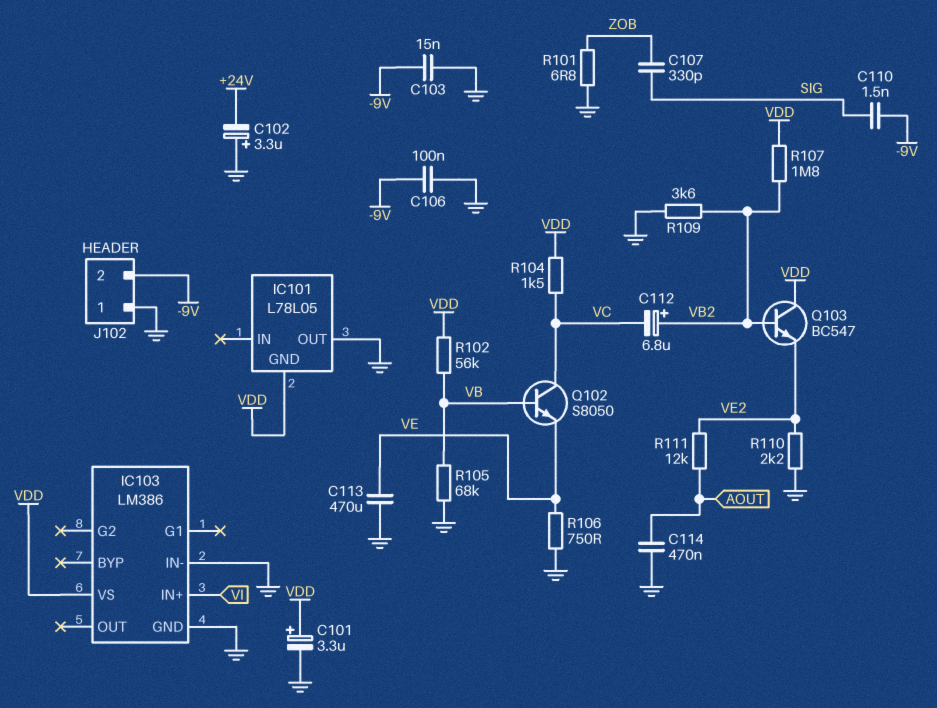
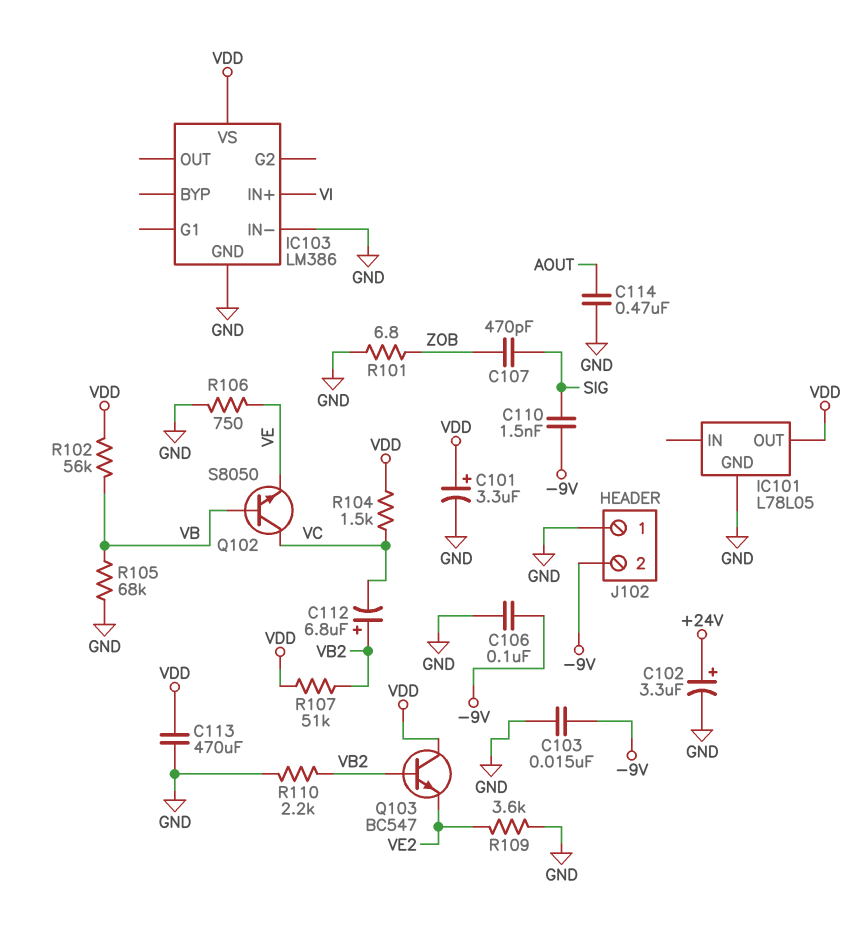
C102: 3.3uF (plus GND, minus +24V) -> 3.3uF (plus +24V, minus GND)
C107: 330pF (SIG, ZOB) -> 470pF (SIG, ZOB)
C113: 470uF (GND, VE) -> 470uF (GND, VDD)
IC101 pin GND: VDD -> GND
IC101 pin OUT: GND -> VDD
R107: 1.8M (VB2, VDD) -> 51k (VB2, VDD)
R109: 3.6k (GND, VB2) -> 3.6k (GND, VE2)
R110: 2.2k (GND, VE2) -> 2.2k (GND, VB2)
R111: 12k (AOUT, VE2) -> none

